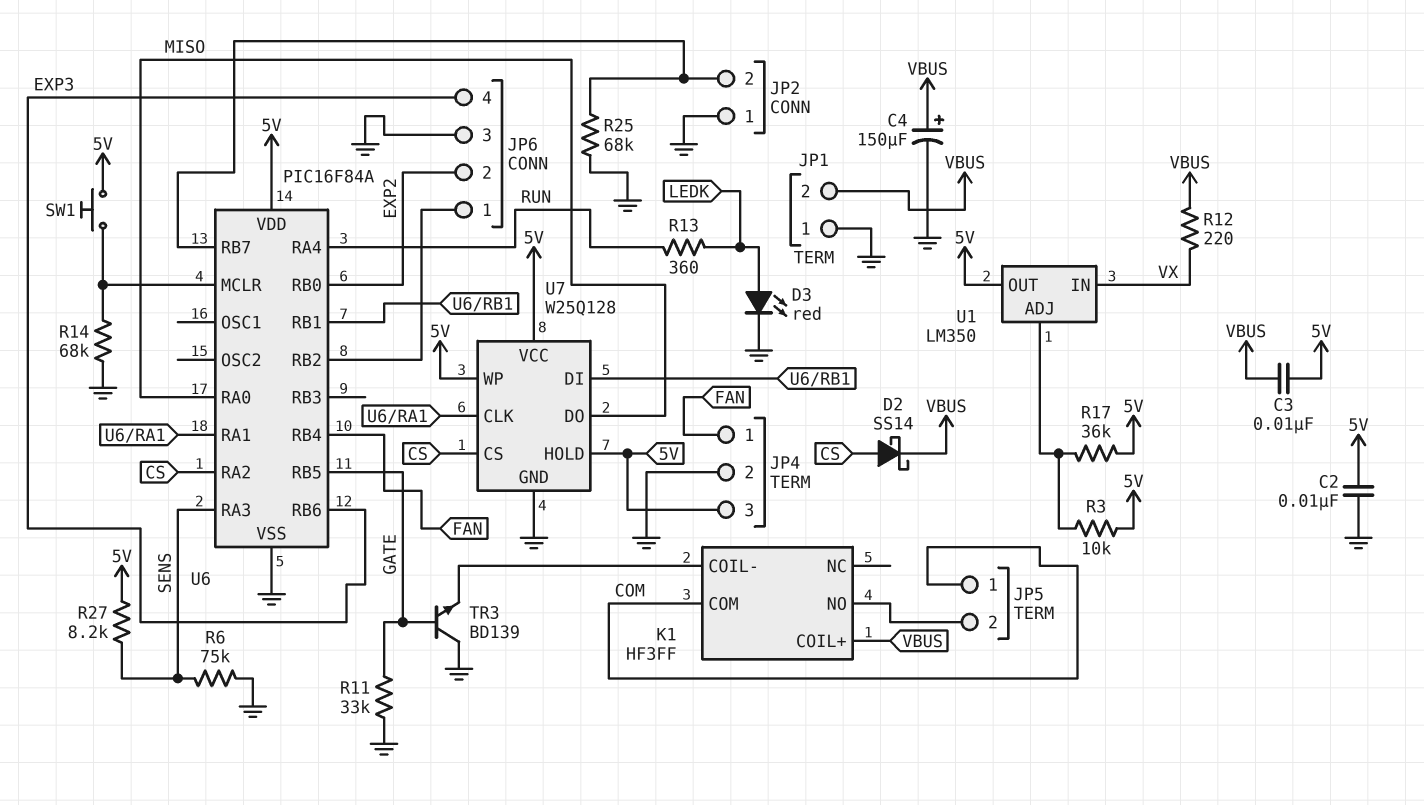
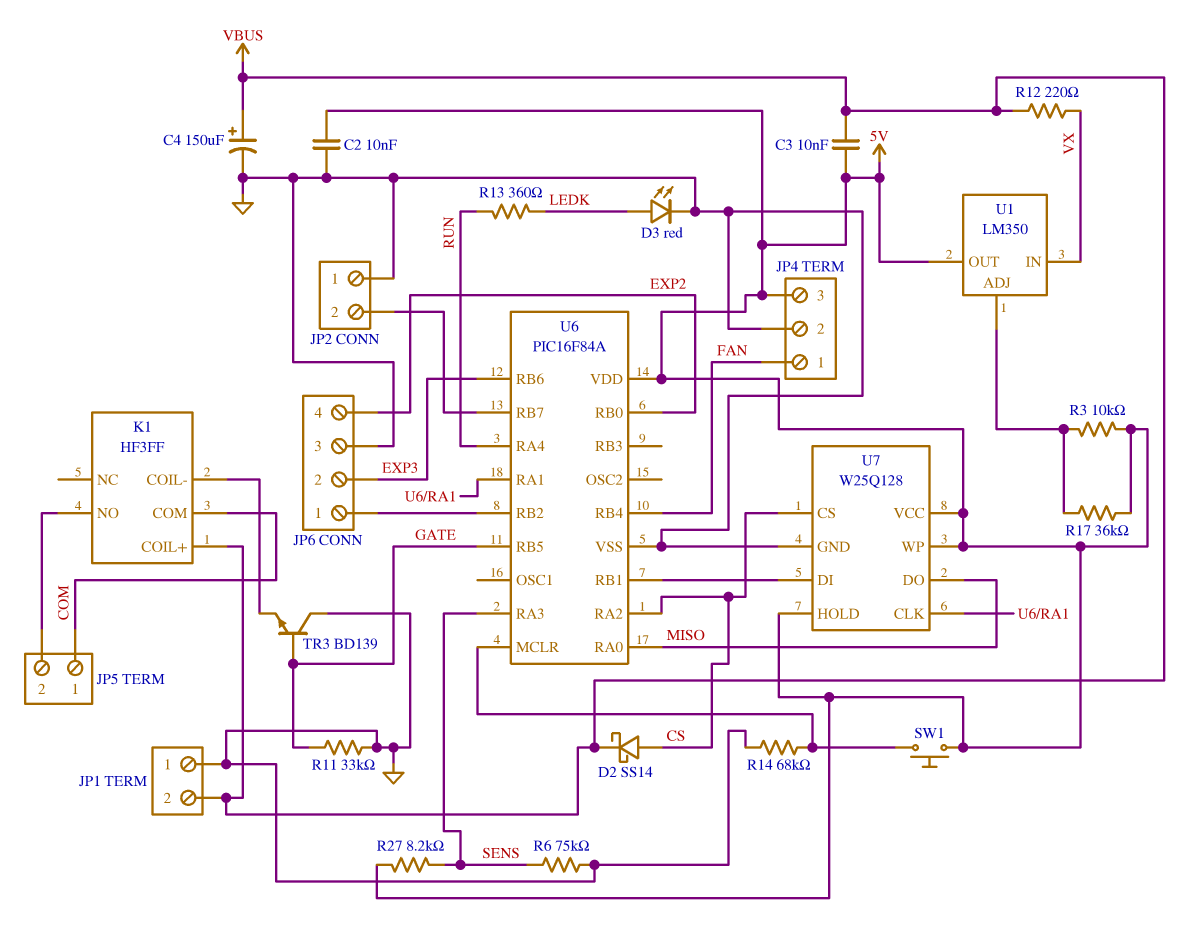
JP6 pin 2: EXP2 -> EXP3
JP6 pin 4: EXP3 -> EXP2
R25: 68k (GND, JP2/2) -> none

